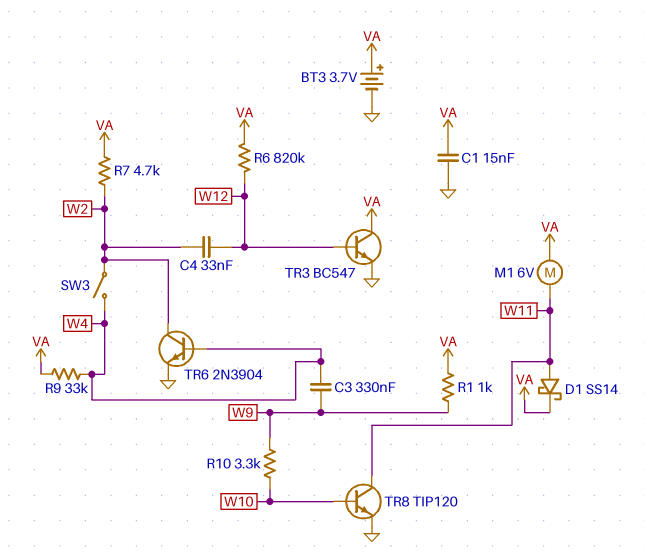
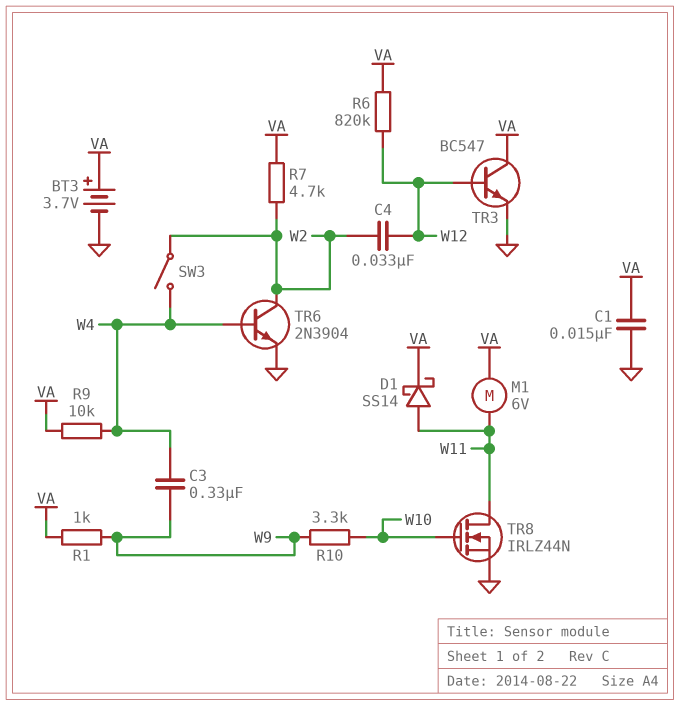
R9: 33k (VA, W4) -> 10k (VA, W4)
TR8: NPN TIP120 (B W10, C W11, E GND) -> NMOS IRLZ44N (G W10, D W11, S GND)

